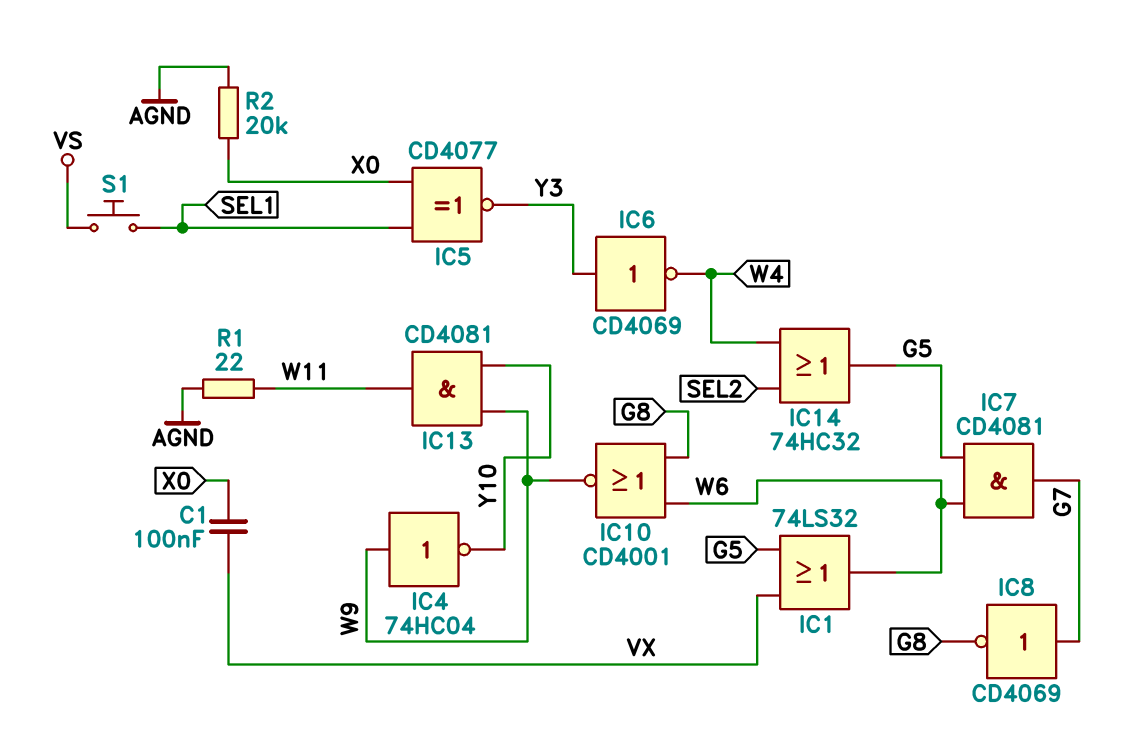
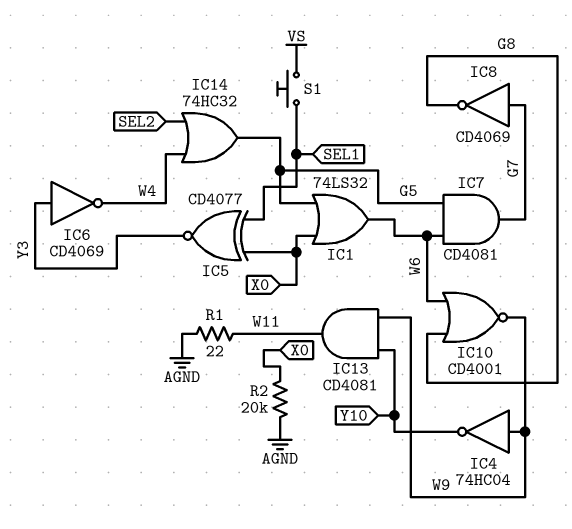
C1: 100nF (VX, X0) -> none
IC1: OR 74LS32 (in G5, in VX, out W6) -> OR 74LS32 (in G5, in X0, out W6)

